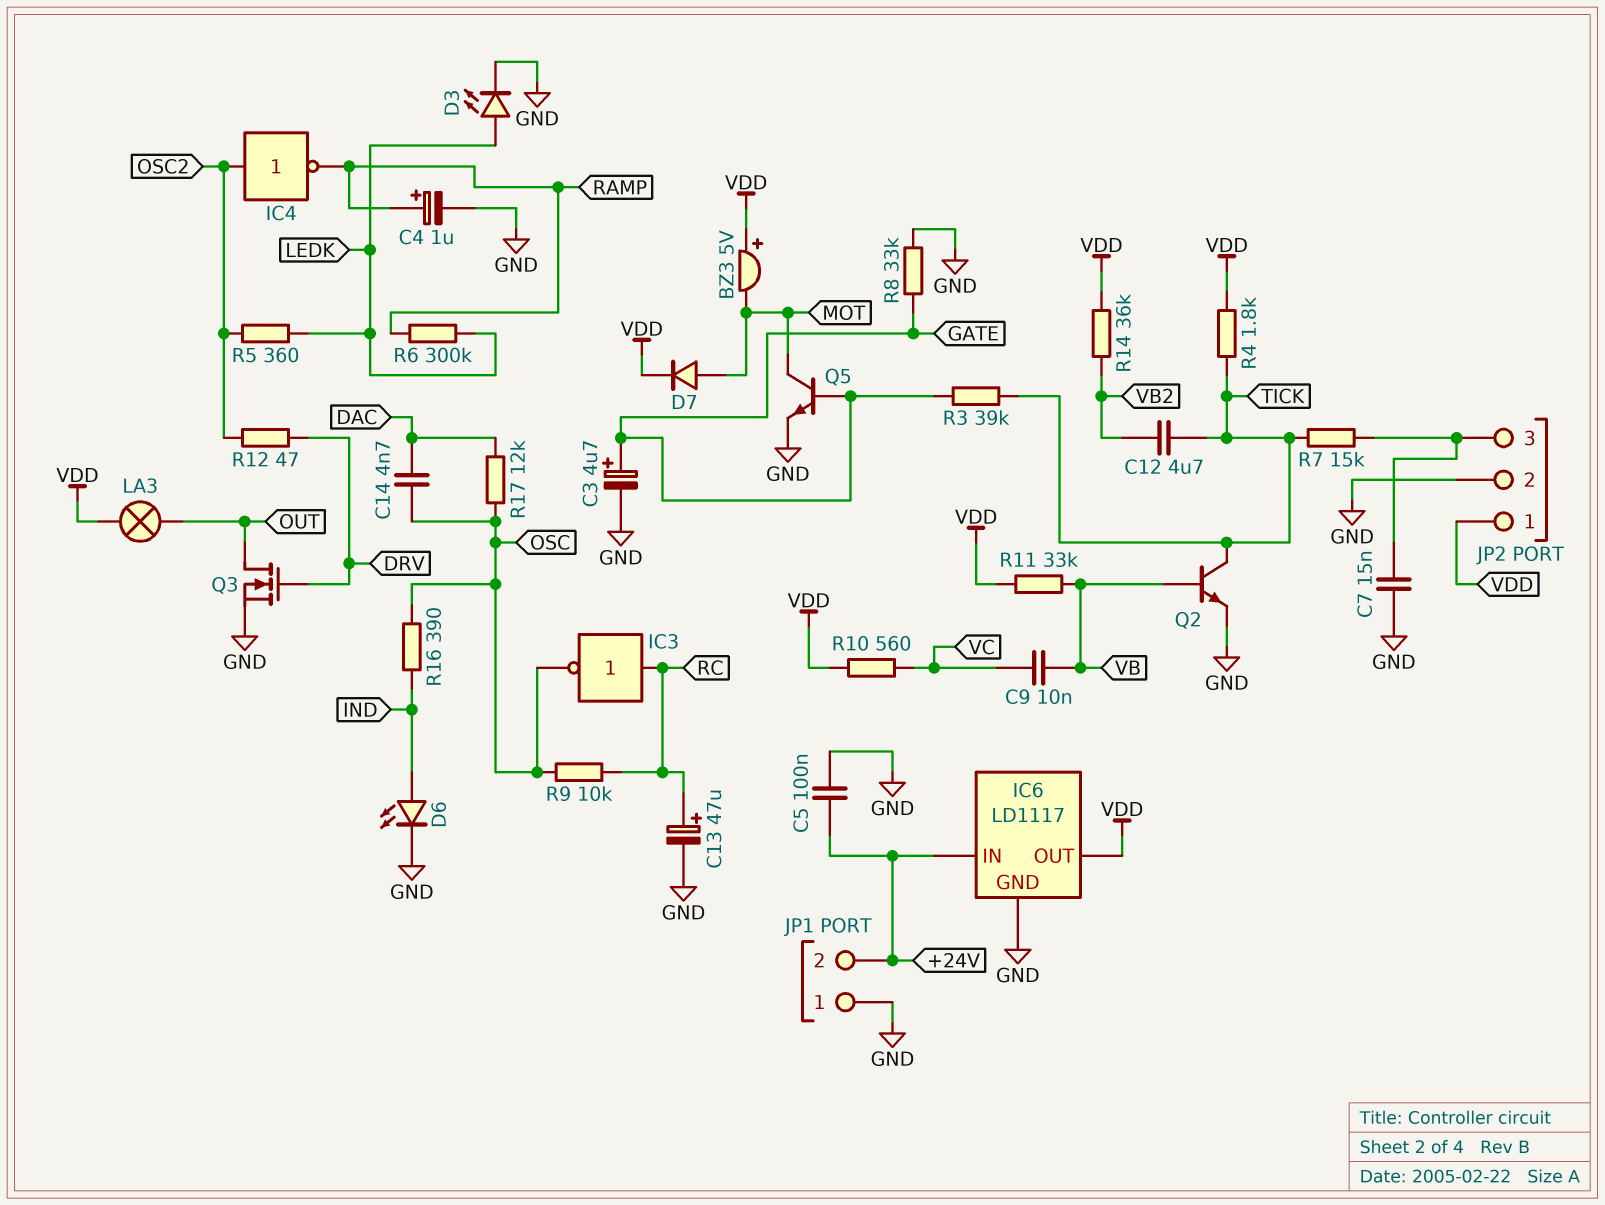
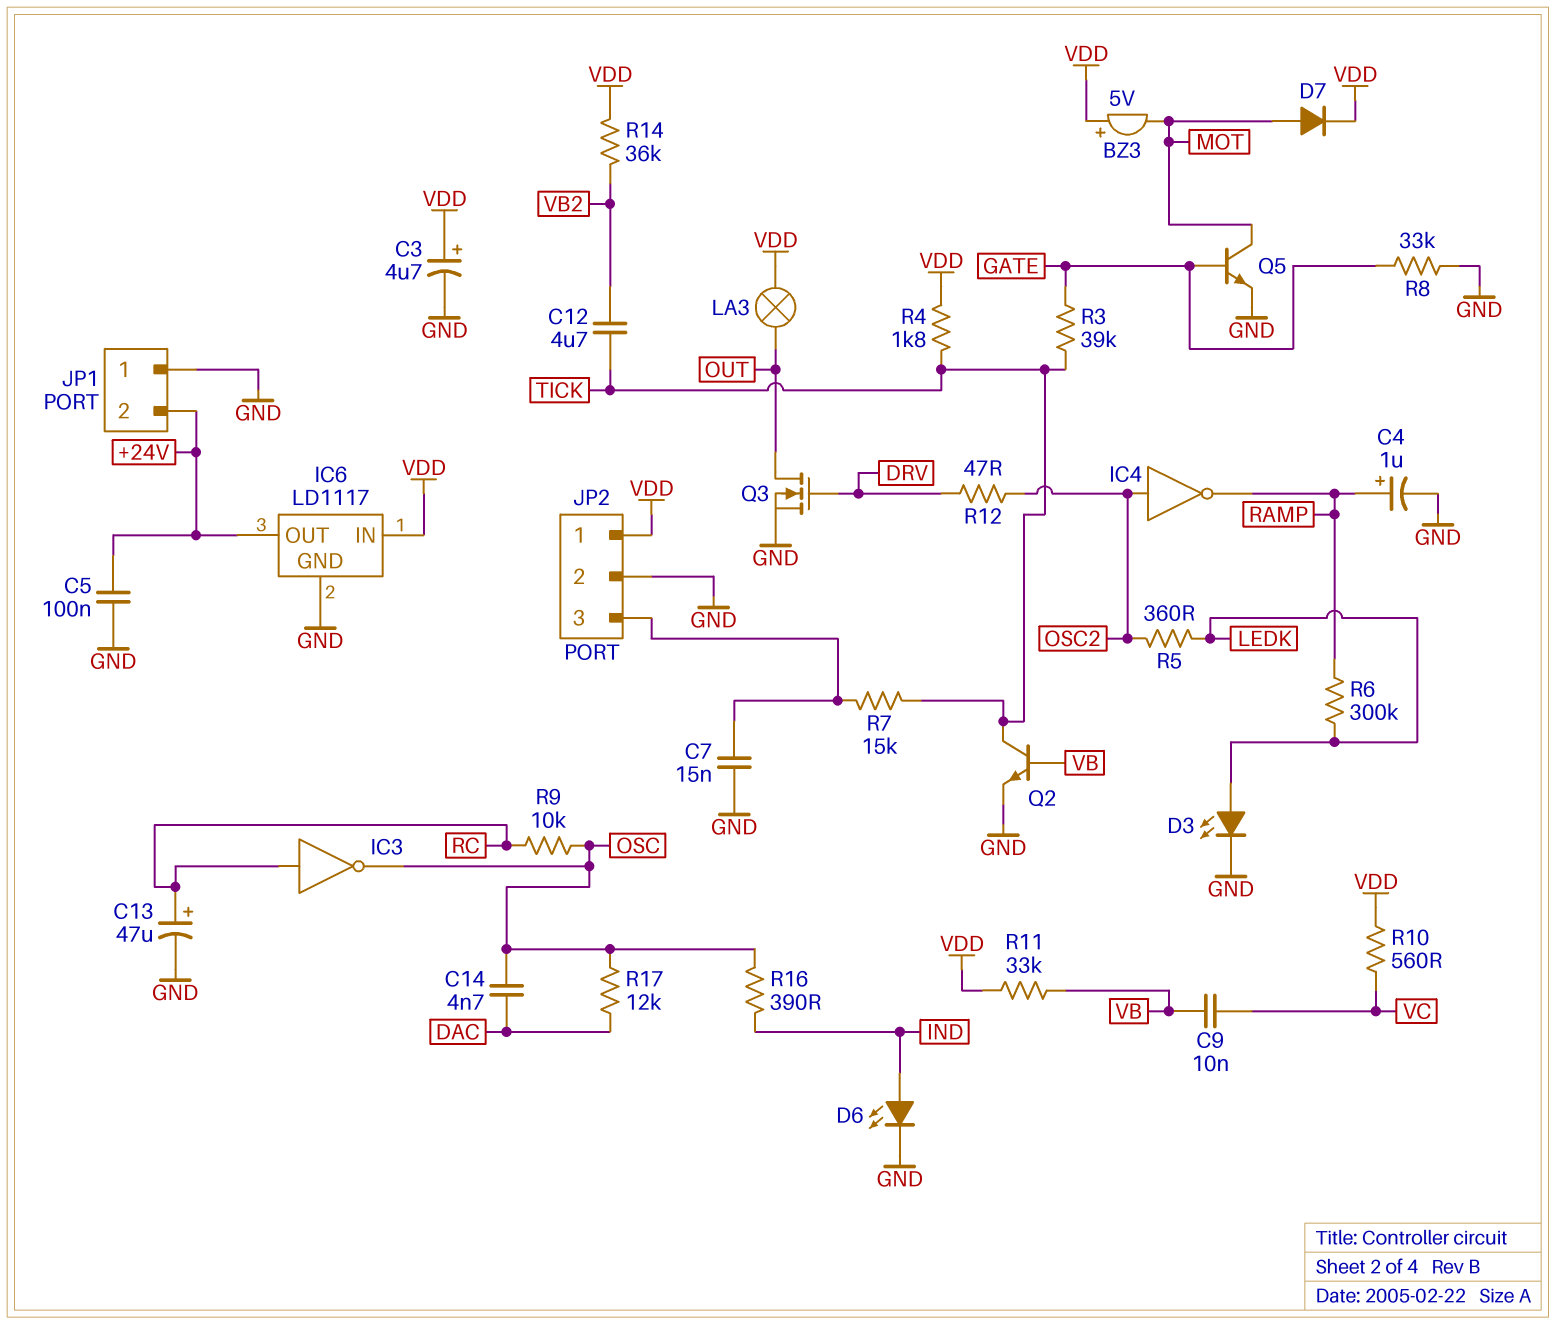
C3: 4.7uF (plus GATE, minus GND) -> 4.7uF (plus VDD, minus GND)
IC6 pin IN: +24V -> VDD
IC6 pin OUT: VDD -> +24V

